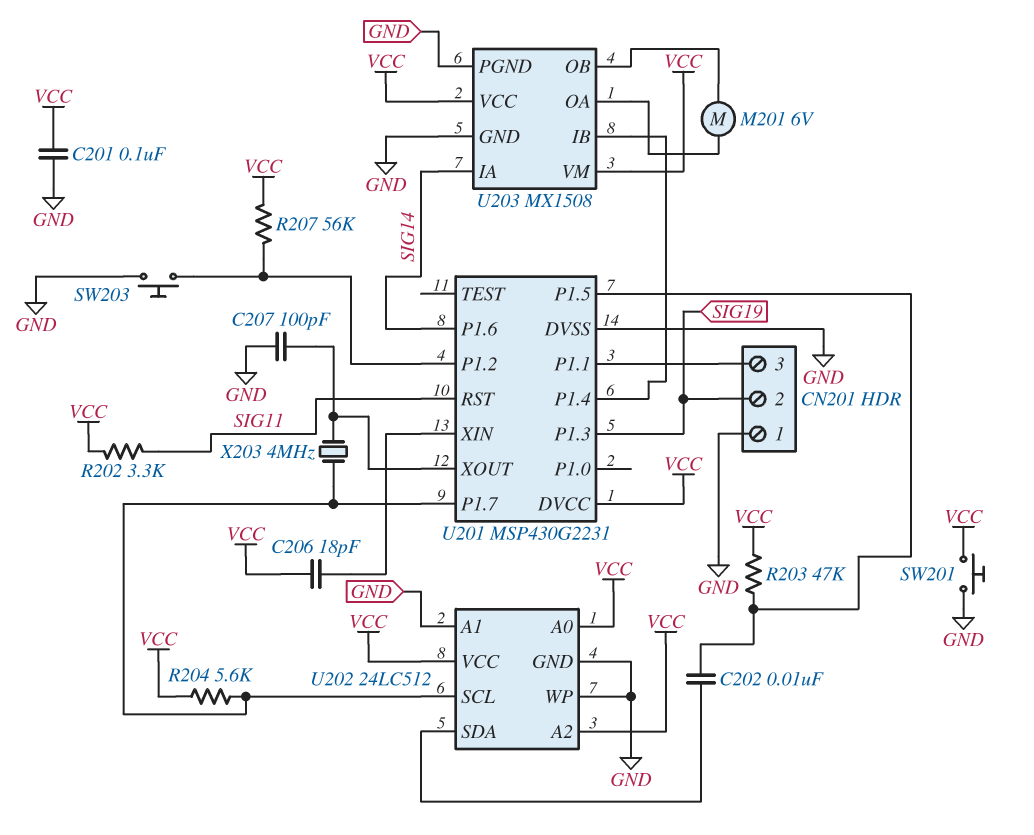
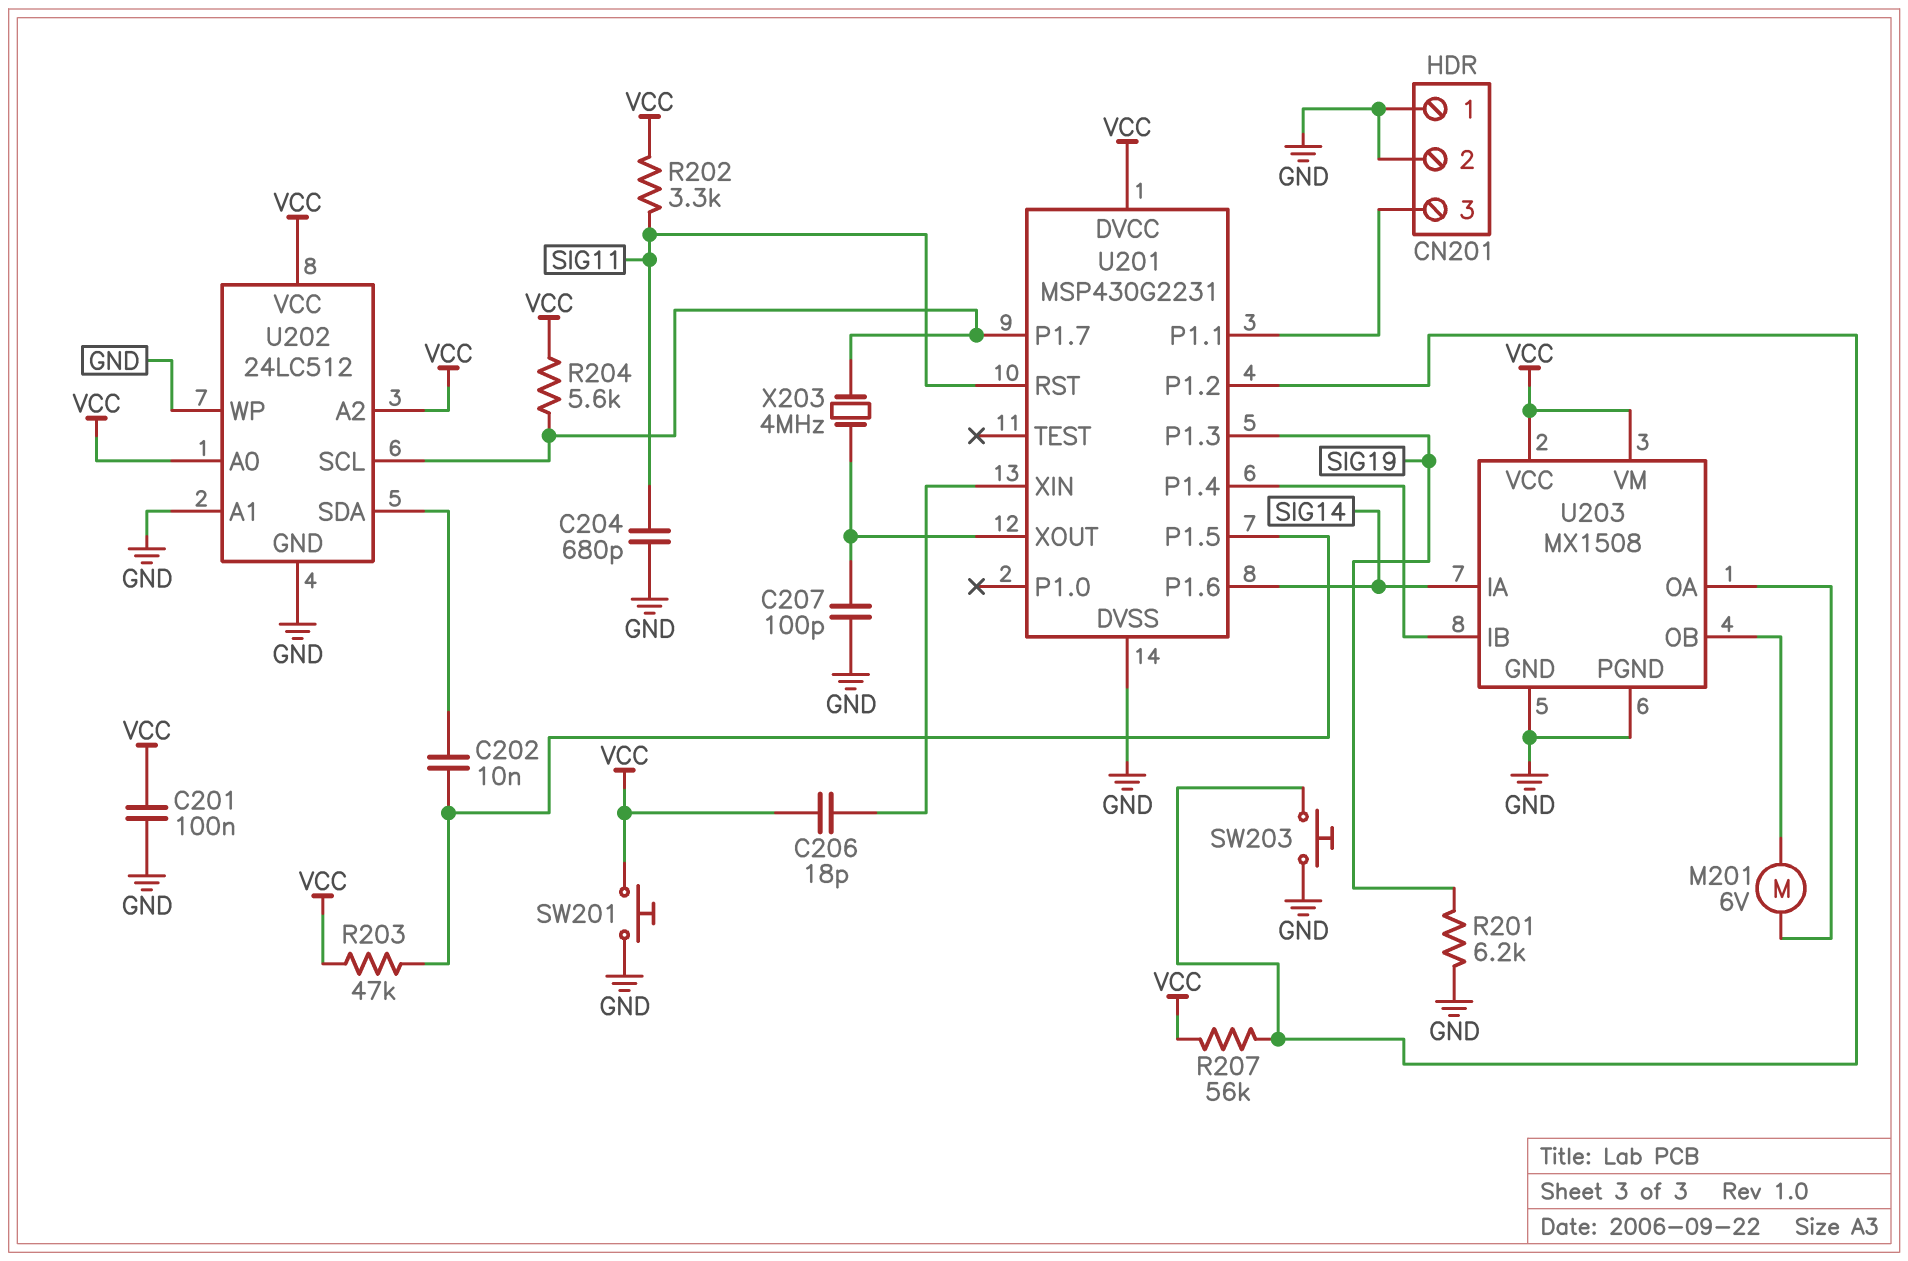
C204: none -> 680pF (GND, SIG11)
CN201 pin 2: SIG19 -> GND
R201: none -> 6.2k (GND, SIG19)

